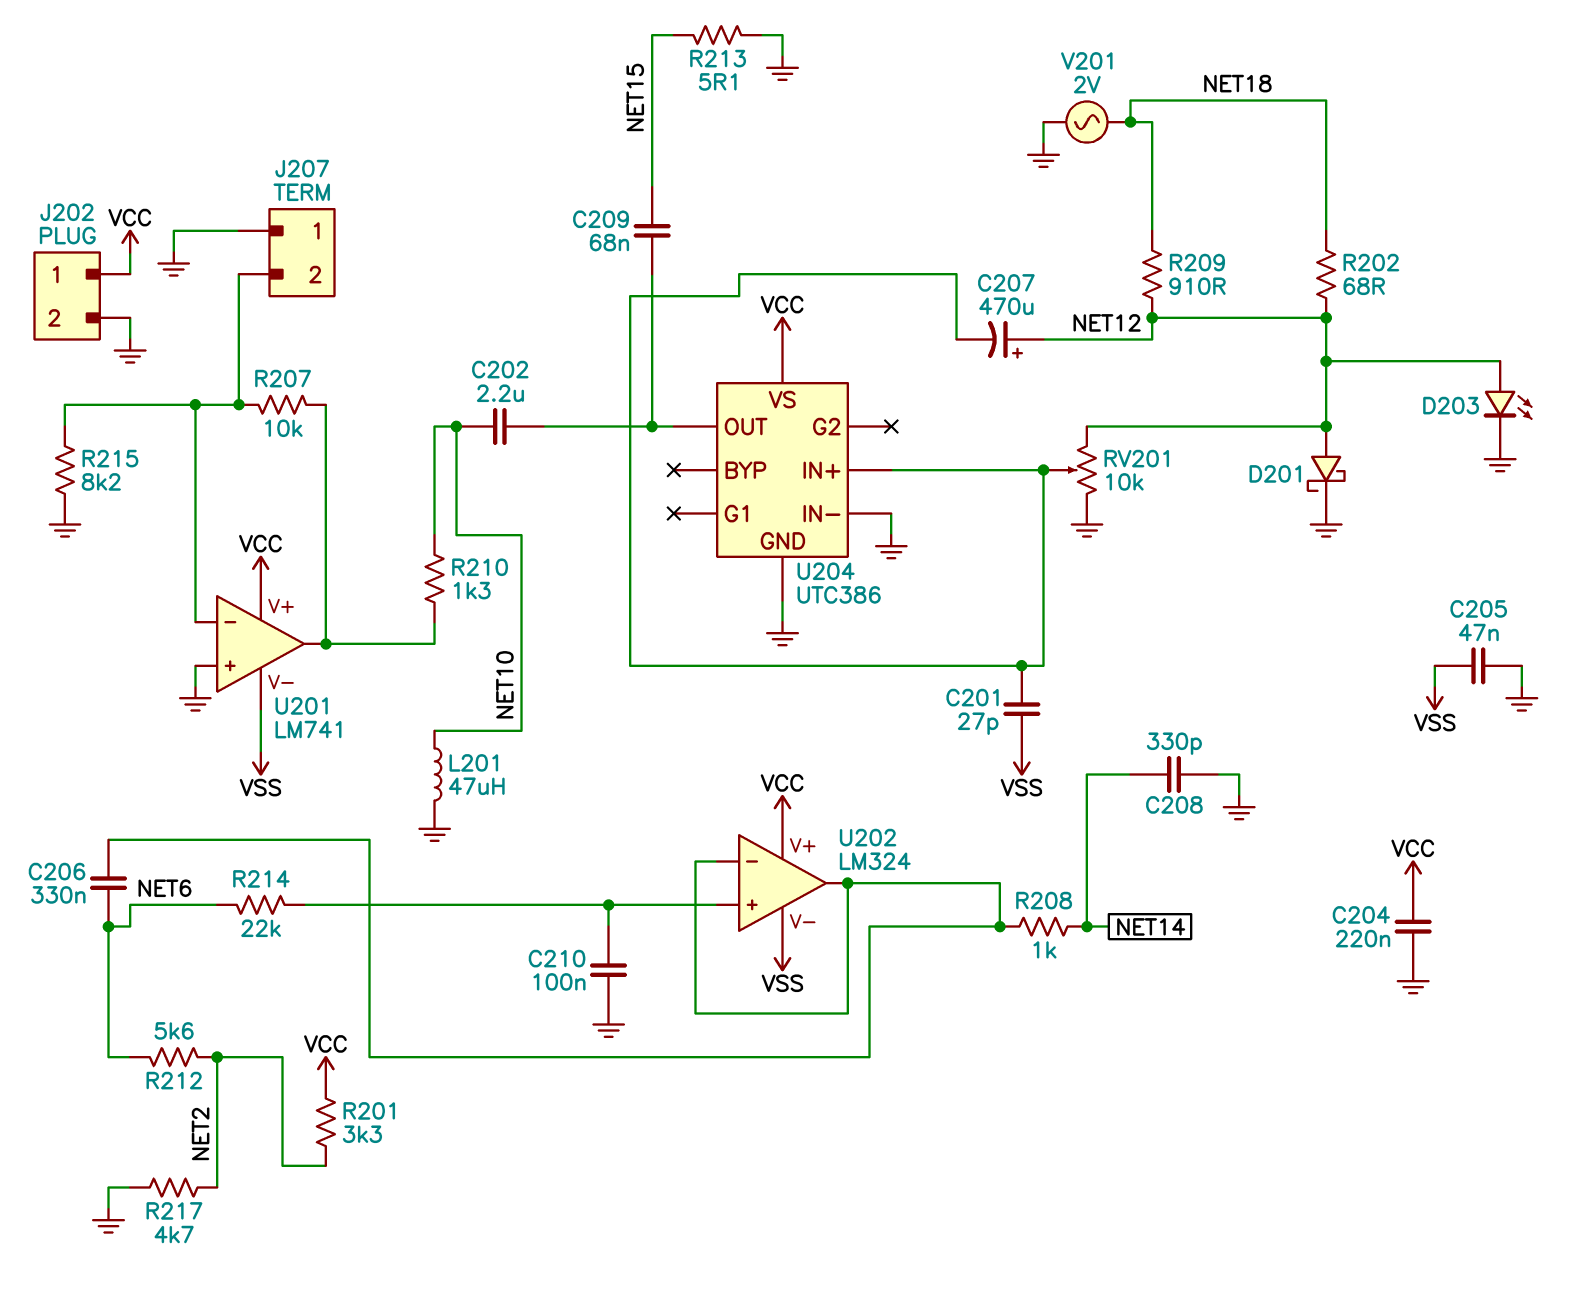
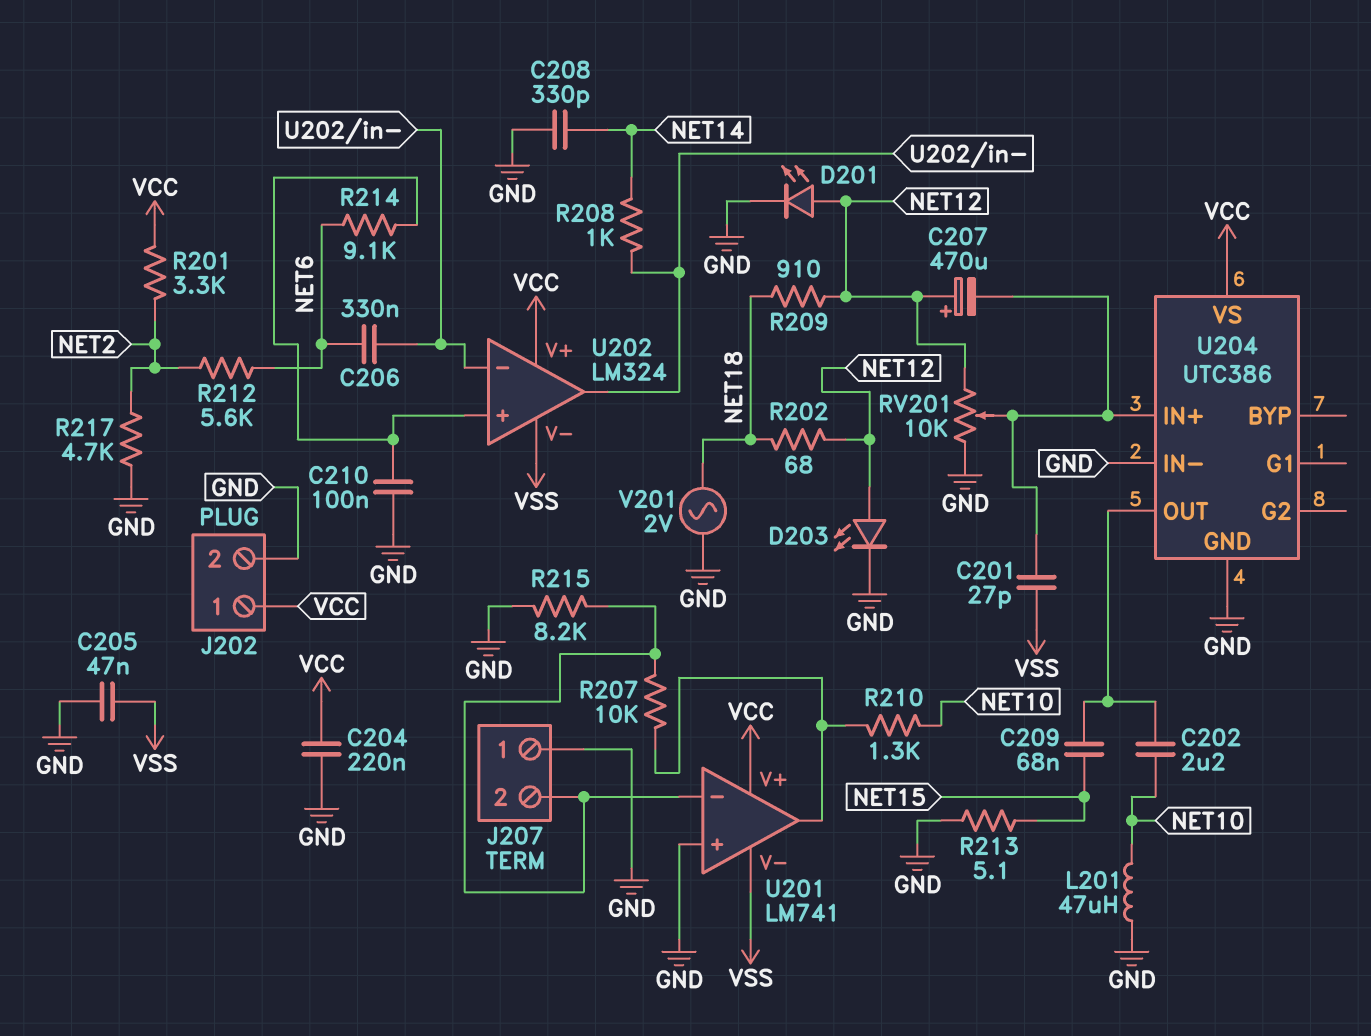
D201: schottky (A NET12, K GND) -> LED (A NET12, K GND)
R214: 22k (NET6, U202/in+) -> 9.1k (NET6, U202/in+)

